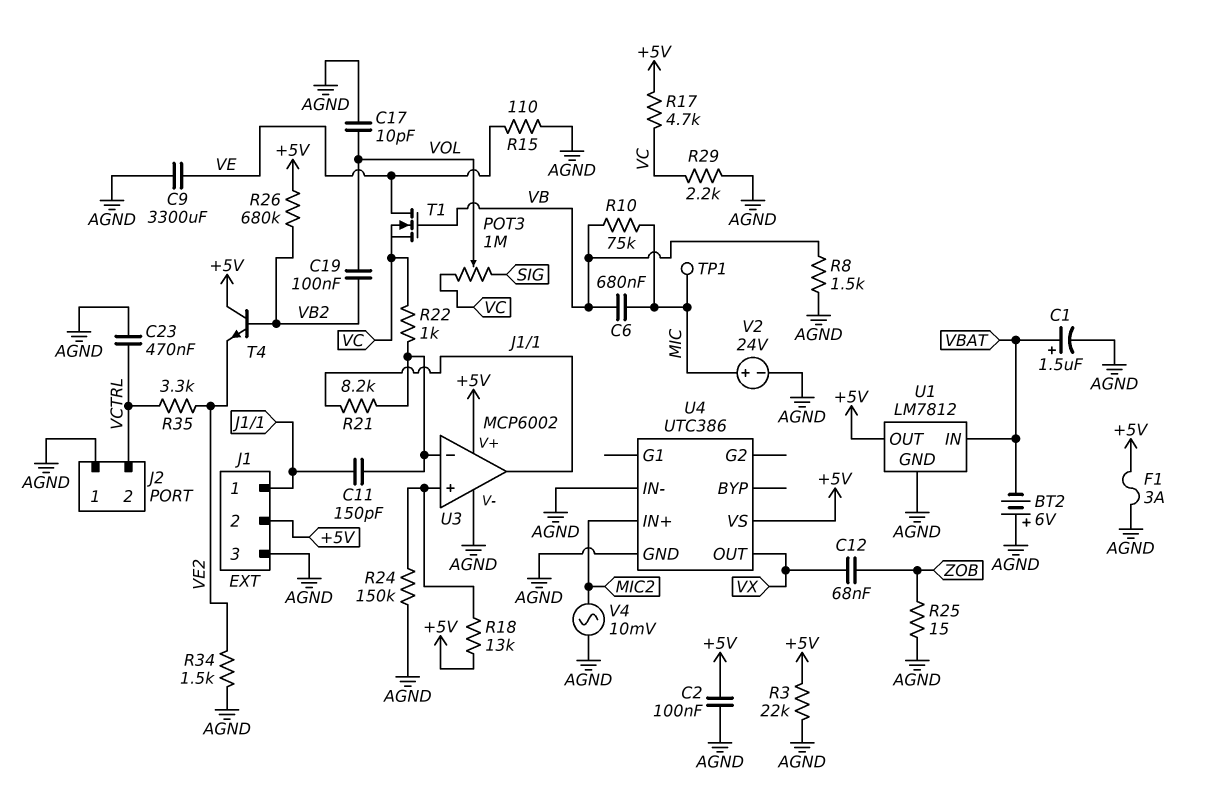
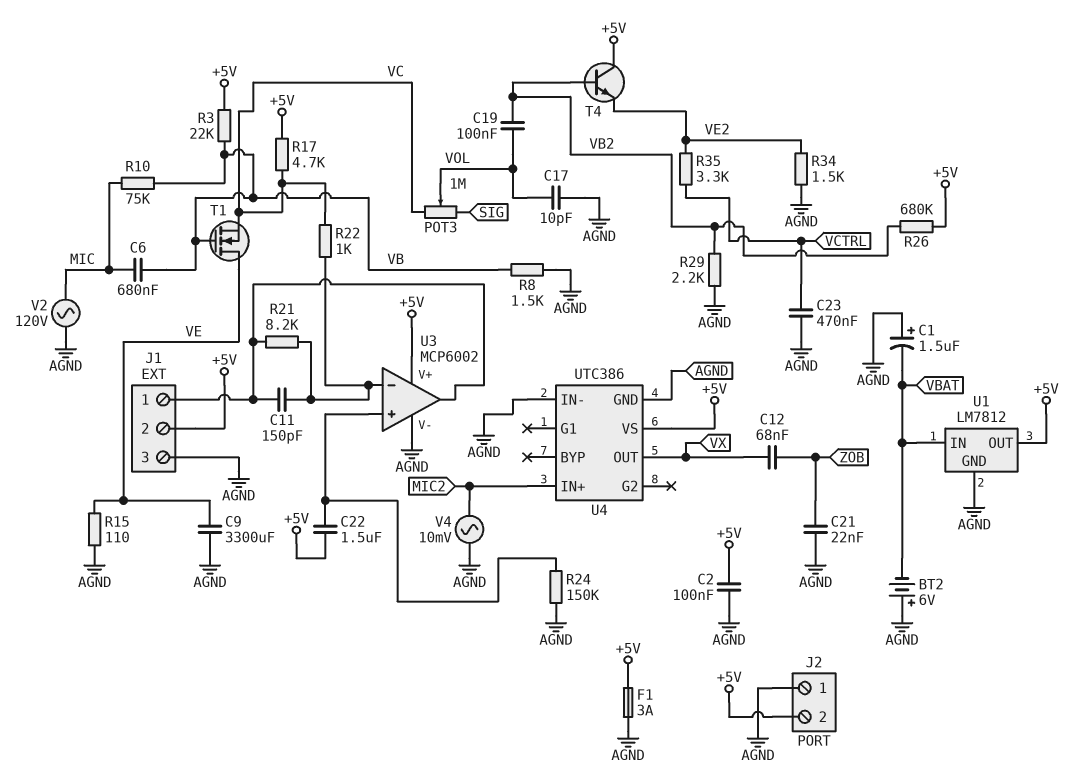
C1: 1.5uF (plus VBAT, minus AGND) -> 1.5uF (plus AGND, minus VBAT)
C21: none -> 22nF (AGND, ZOB)
C22: none -> 1.5uF (+5V, U3/in+)
J2 pin 2: VCTRL -> +5V
R3: 22k (+5V, AGND) -> 22k (+5V, VB)
R18: 13k (+5V, U3/in+) -> none
R25: 15 (AGND, ZOB) -> none
R29: 2.2k (AGND, VC) -> 2.2k (AGND, VB2)
TP1: test point (MIC) -> none
V2: 24V (plus MIC, minus AGND) -> AC 120V (AGND, MIC)

